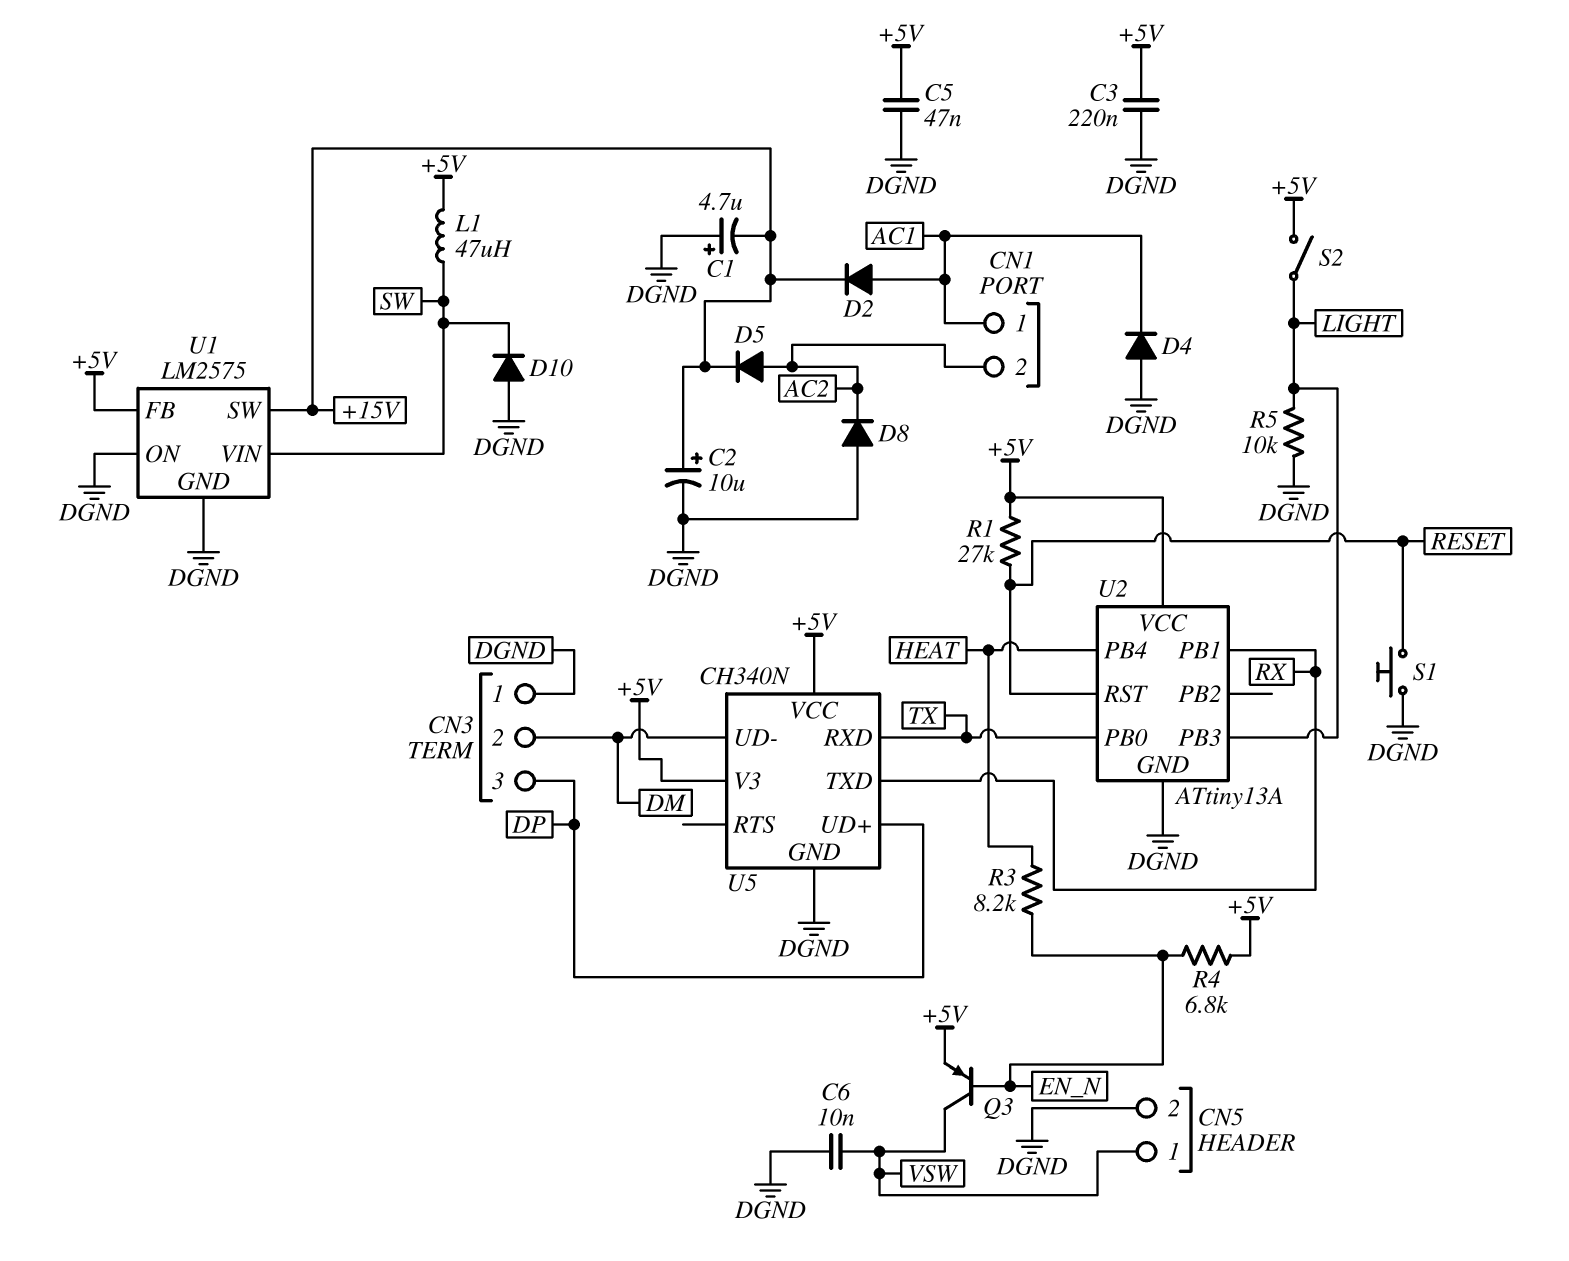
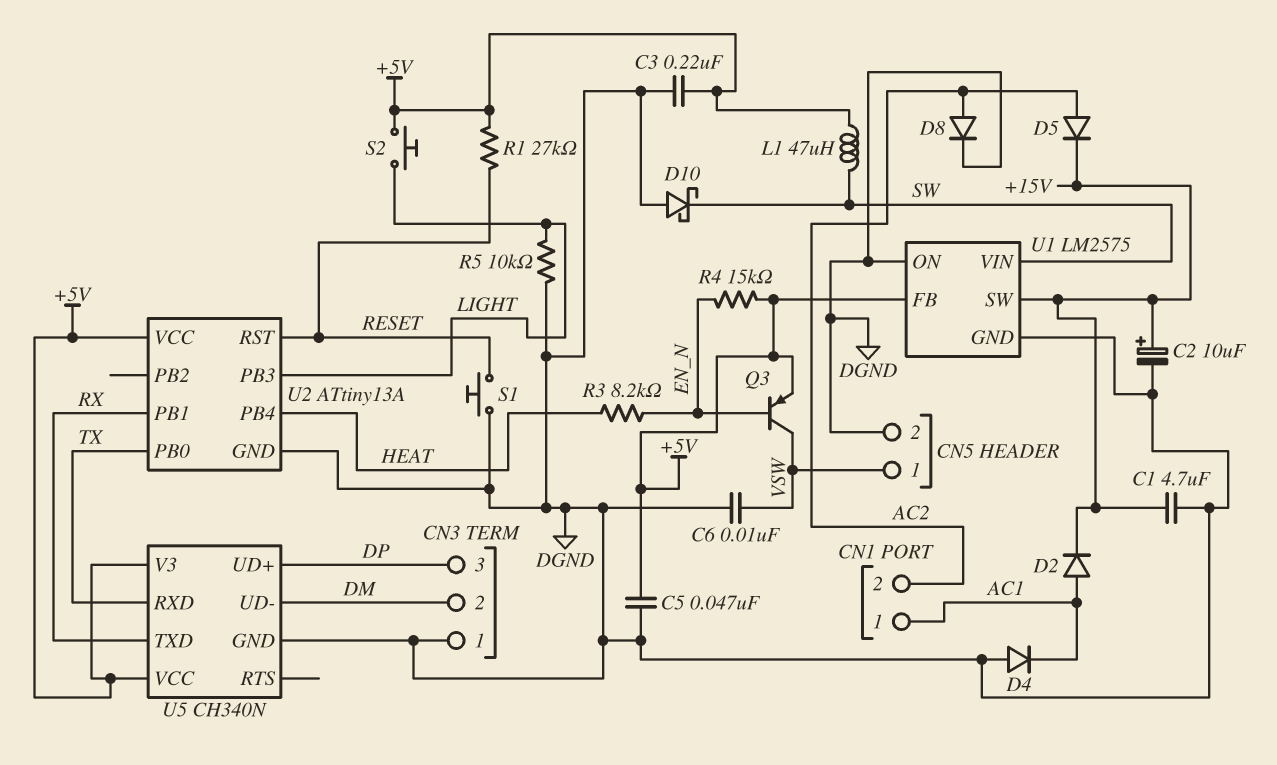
C1: 4.7uF (plus DGND, minus +15V) -> 4.7uF (+15V, DGND)
D8: diode (A DGND, K AC2) -> diode (A AC2, K DGND)
D10: diode (A DGND, K SW) -> schottky (A DGND, K SW)
R4: 6.8k (+5V, EN_N) -> 15k (+5V, EN_N)
S2: switch (+5V, LIGHT) -> button (+5V, LIGHT)

